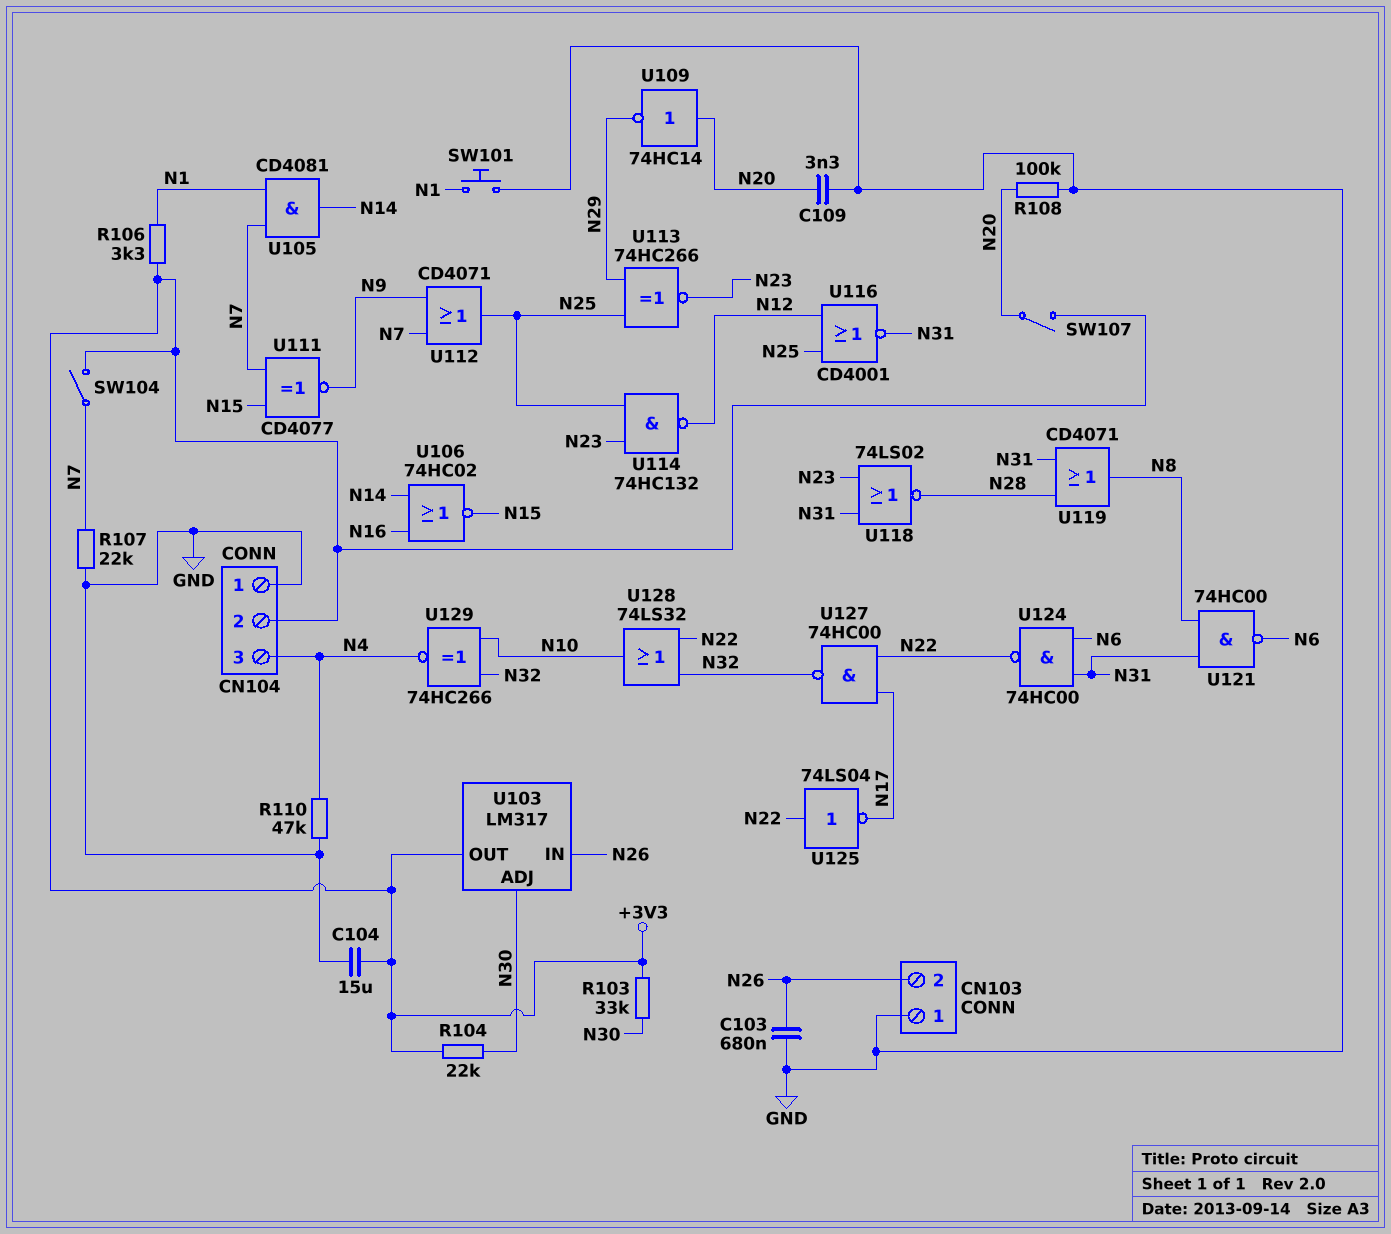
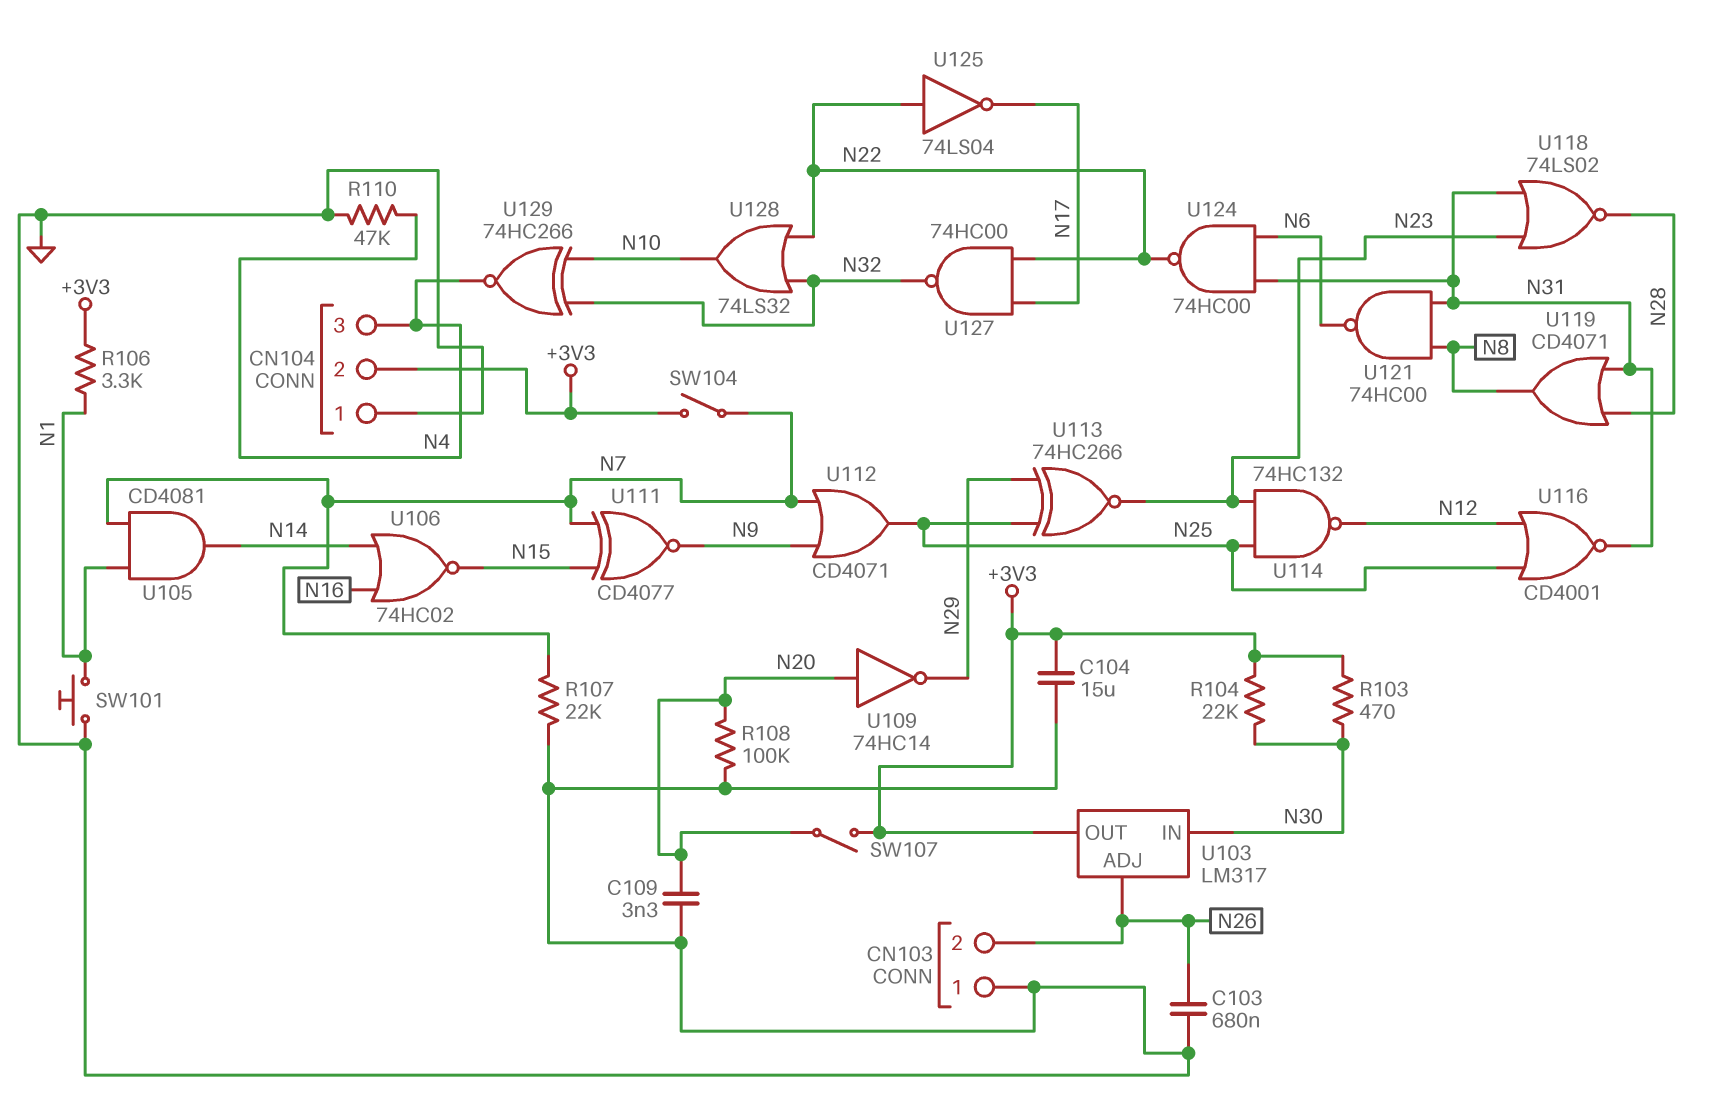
R103: 33k (+3V3, N30) -> 470 (+3V3, N30)
U103 pin ADJ: N30 -> N26
U103 pin IN: N26 -> N30

